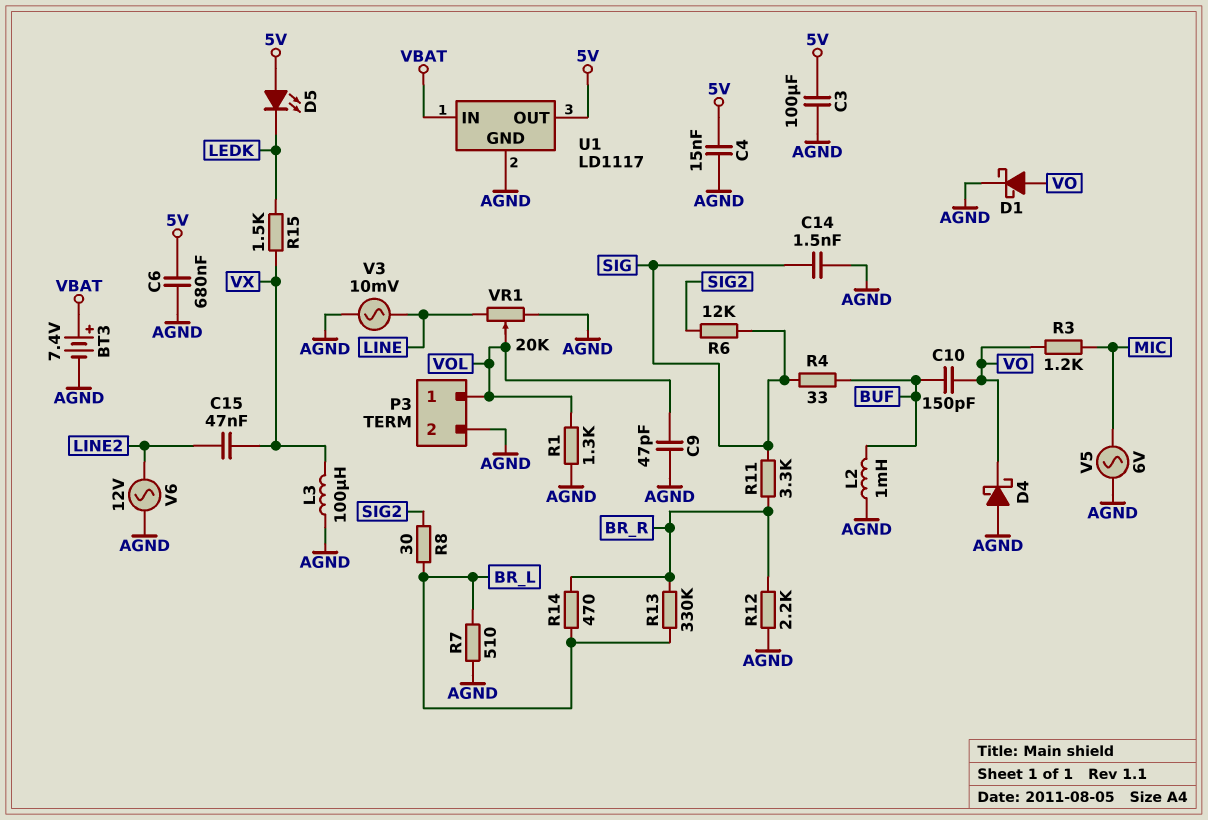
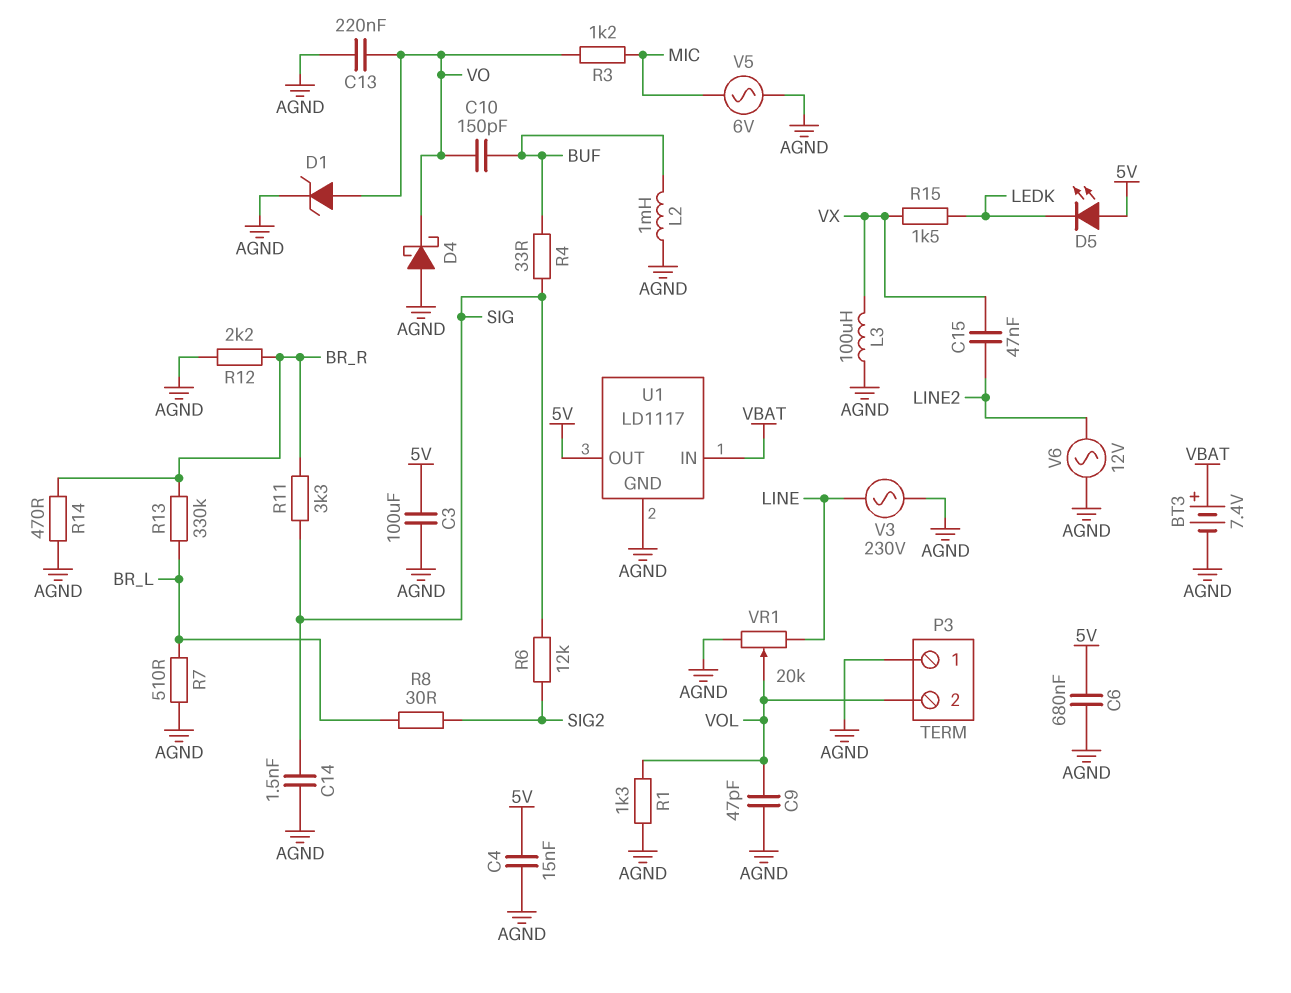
C13: none -> 220nF (AGND, VO)
D1: schottky (A VO, K AGND) -> zener (A VO, K AGND)
P3 pin 1: VOL -> AGND
P3 pin 2: AGND -> VOL
R14: 470 (BR_L, BR_R) -> 470 (AGND, BR_R)
V3: AC 10mV (AGND, LINE) -> AC 230V (AGND, LINE)

